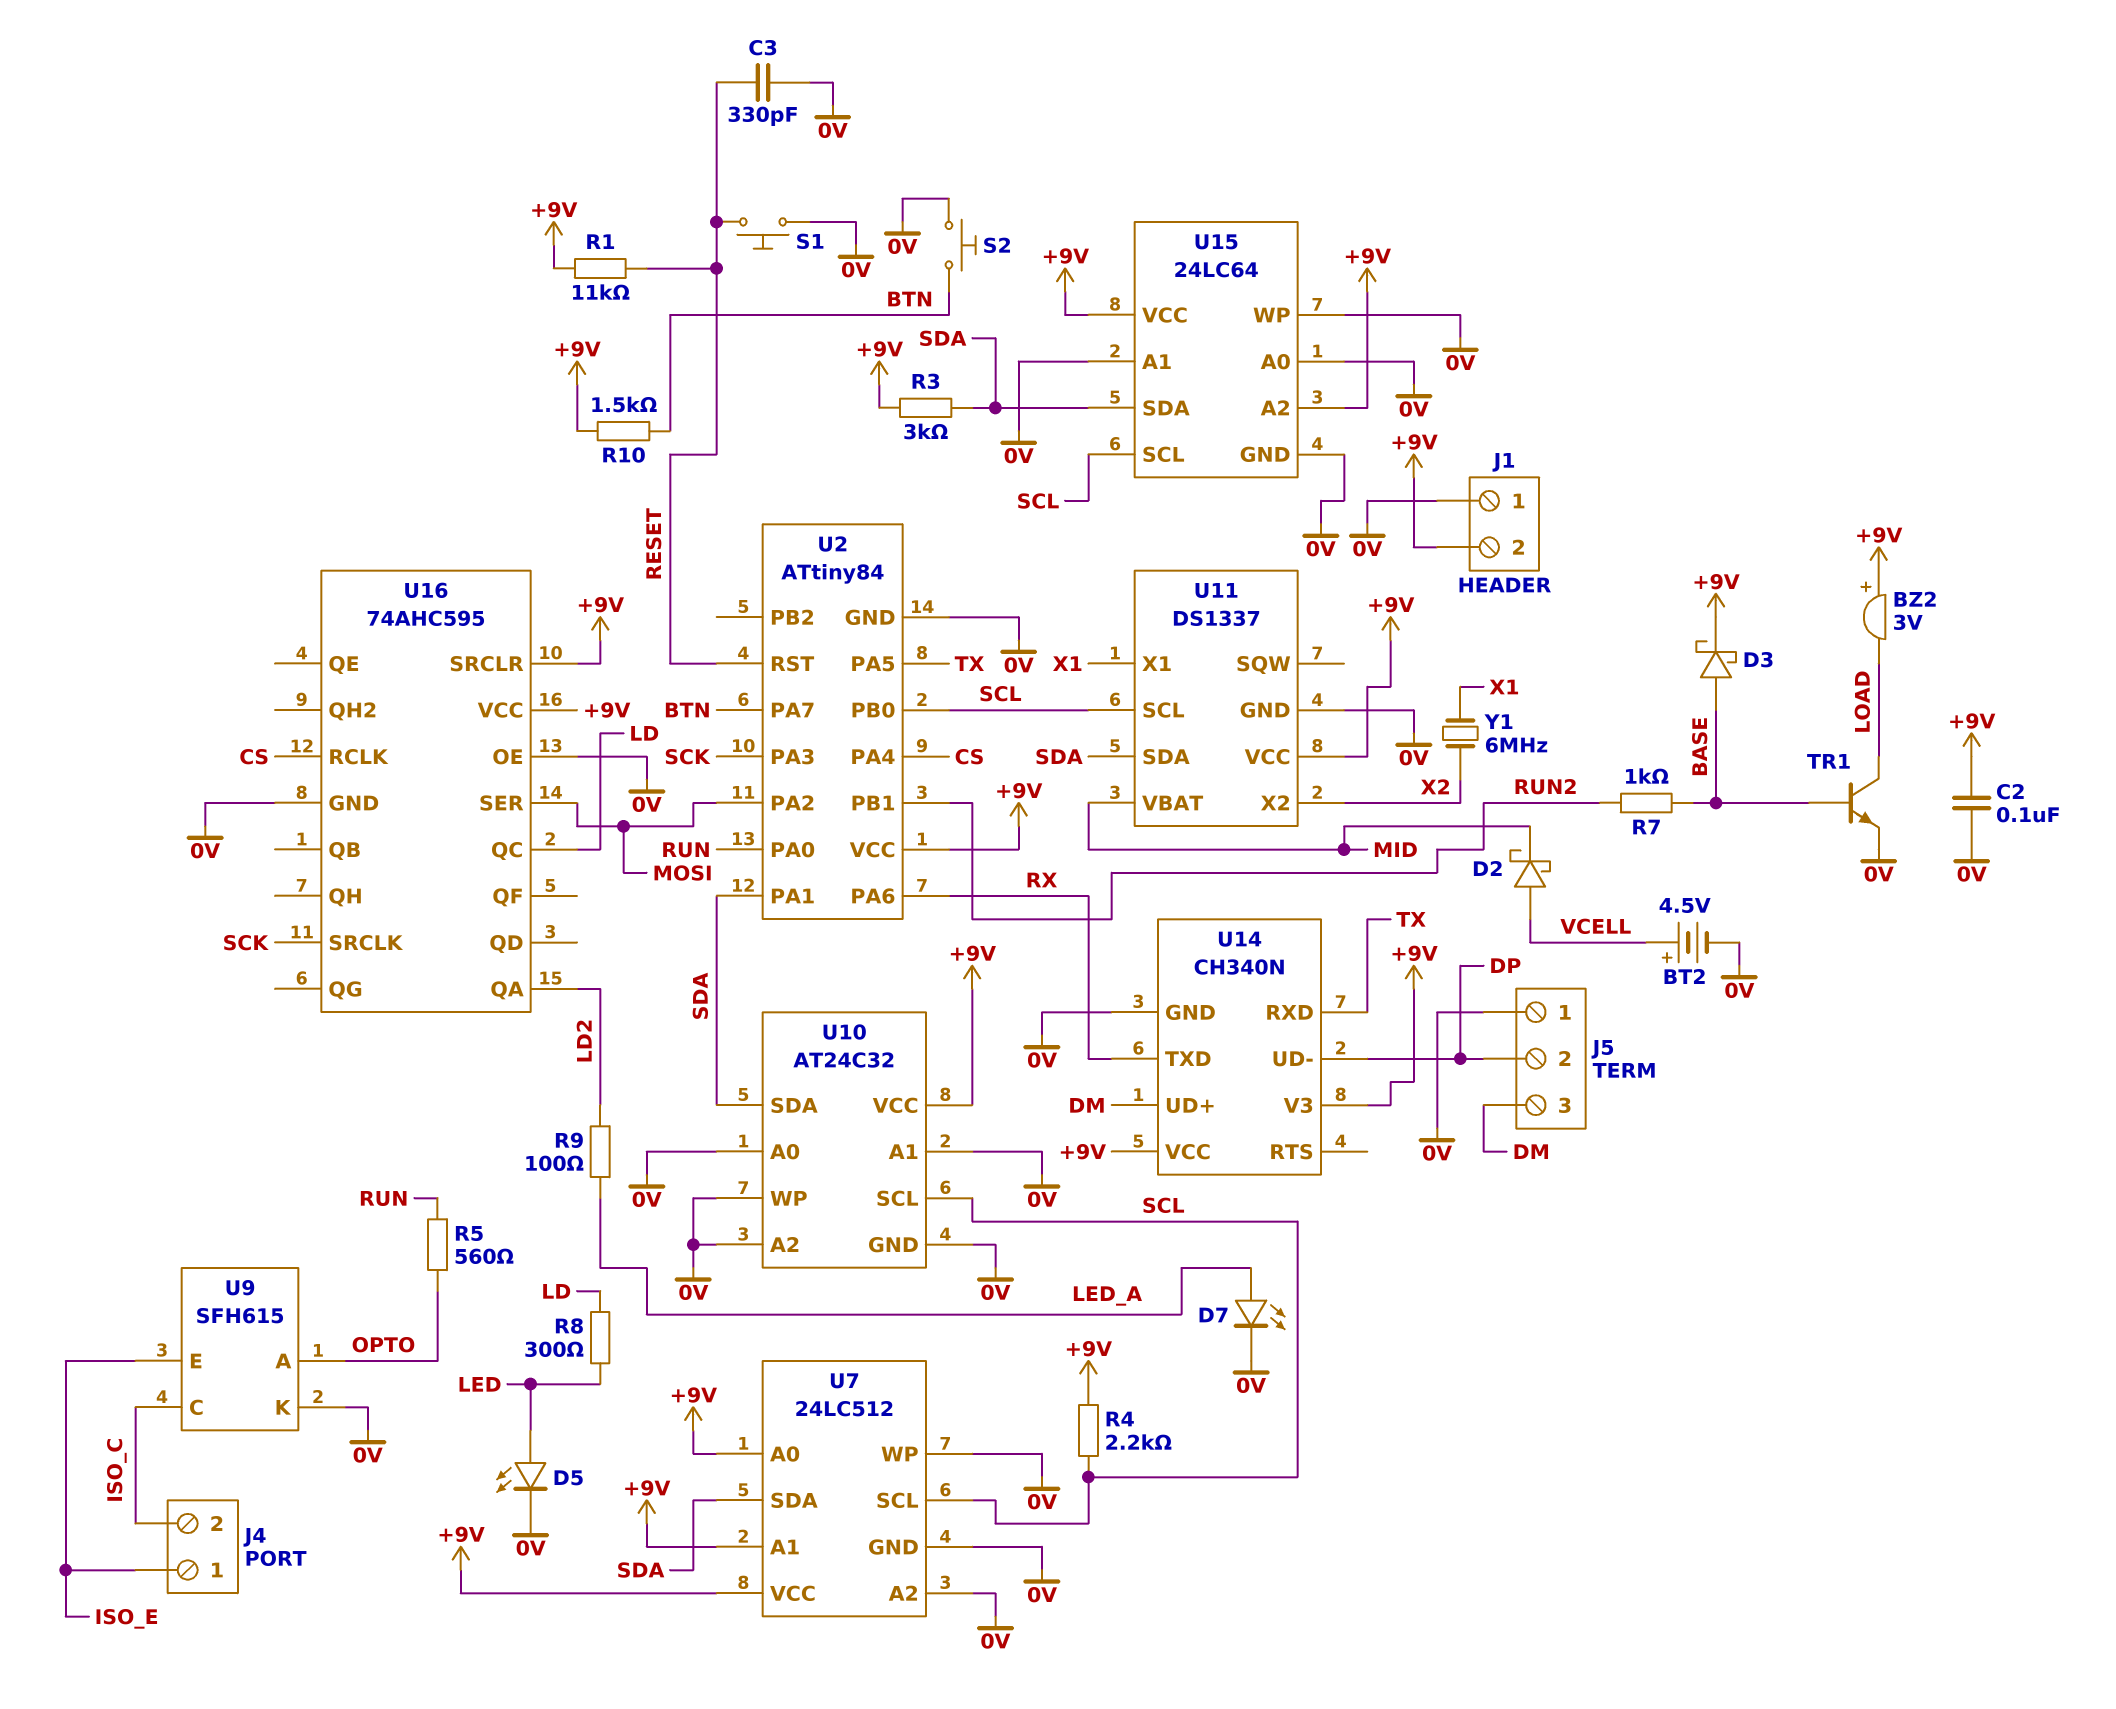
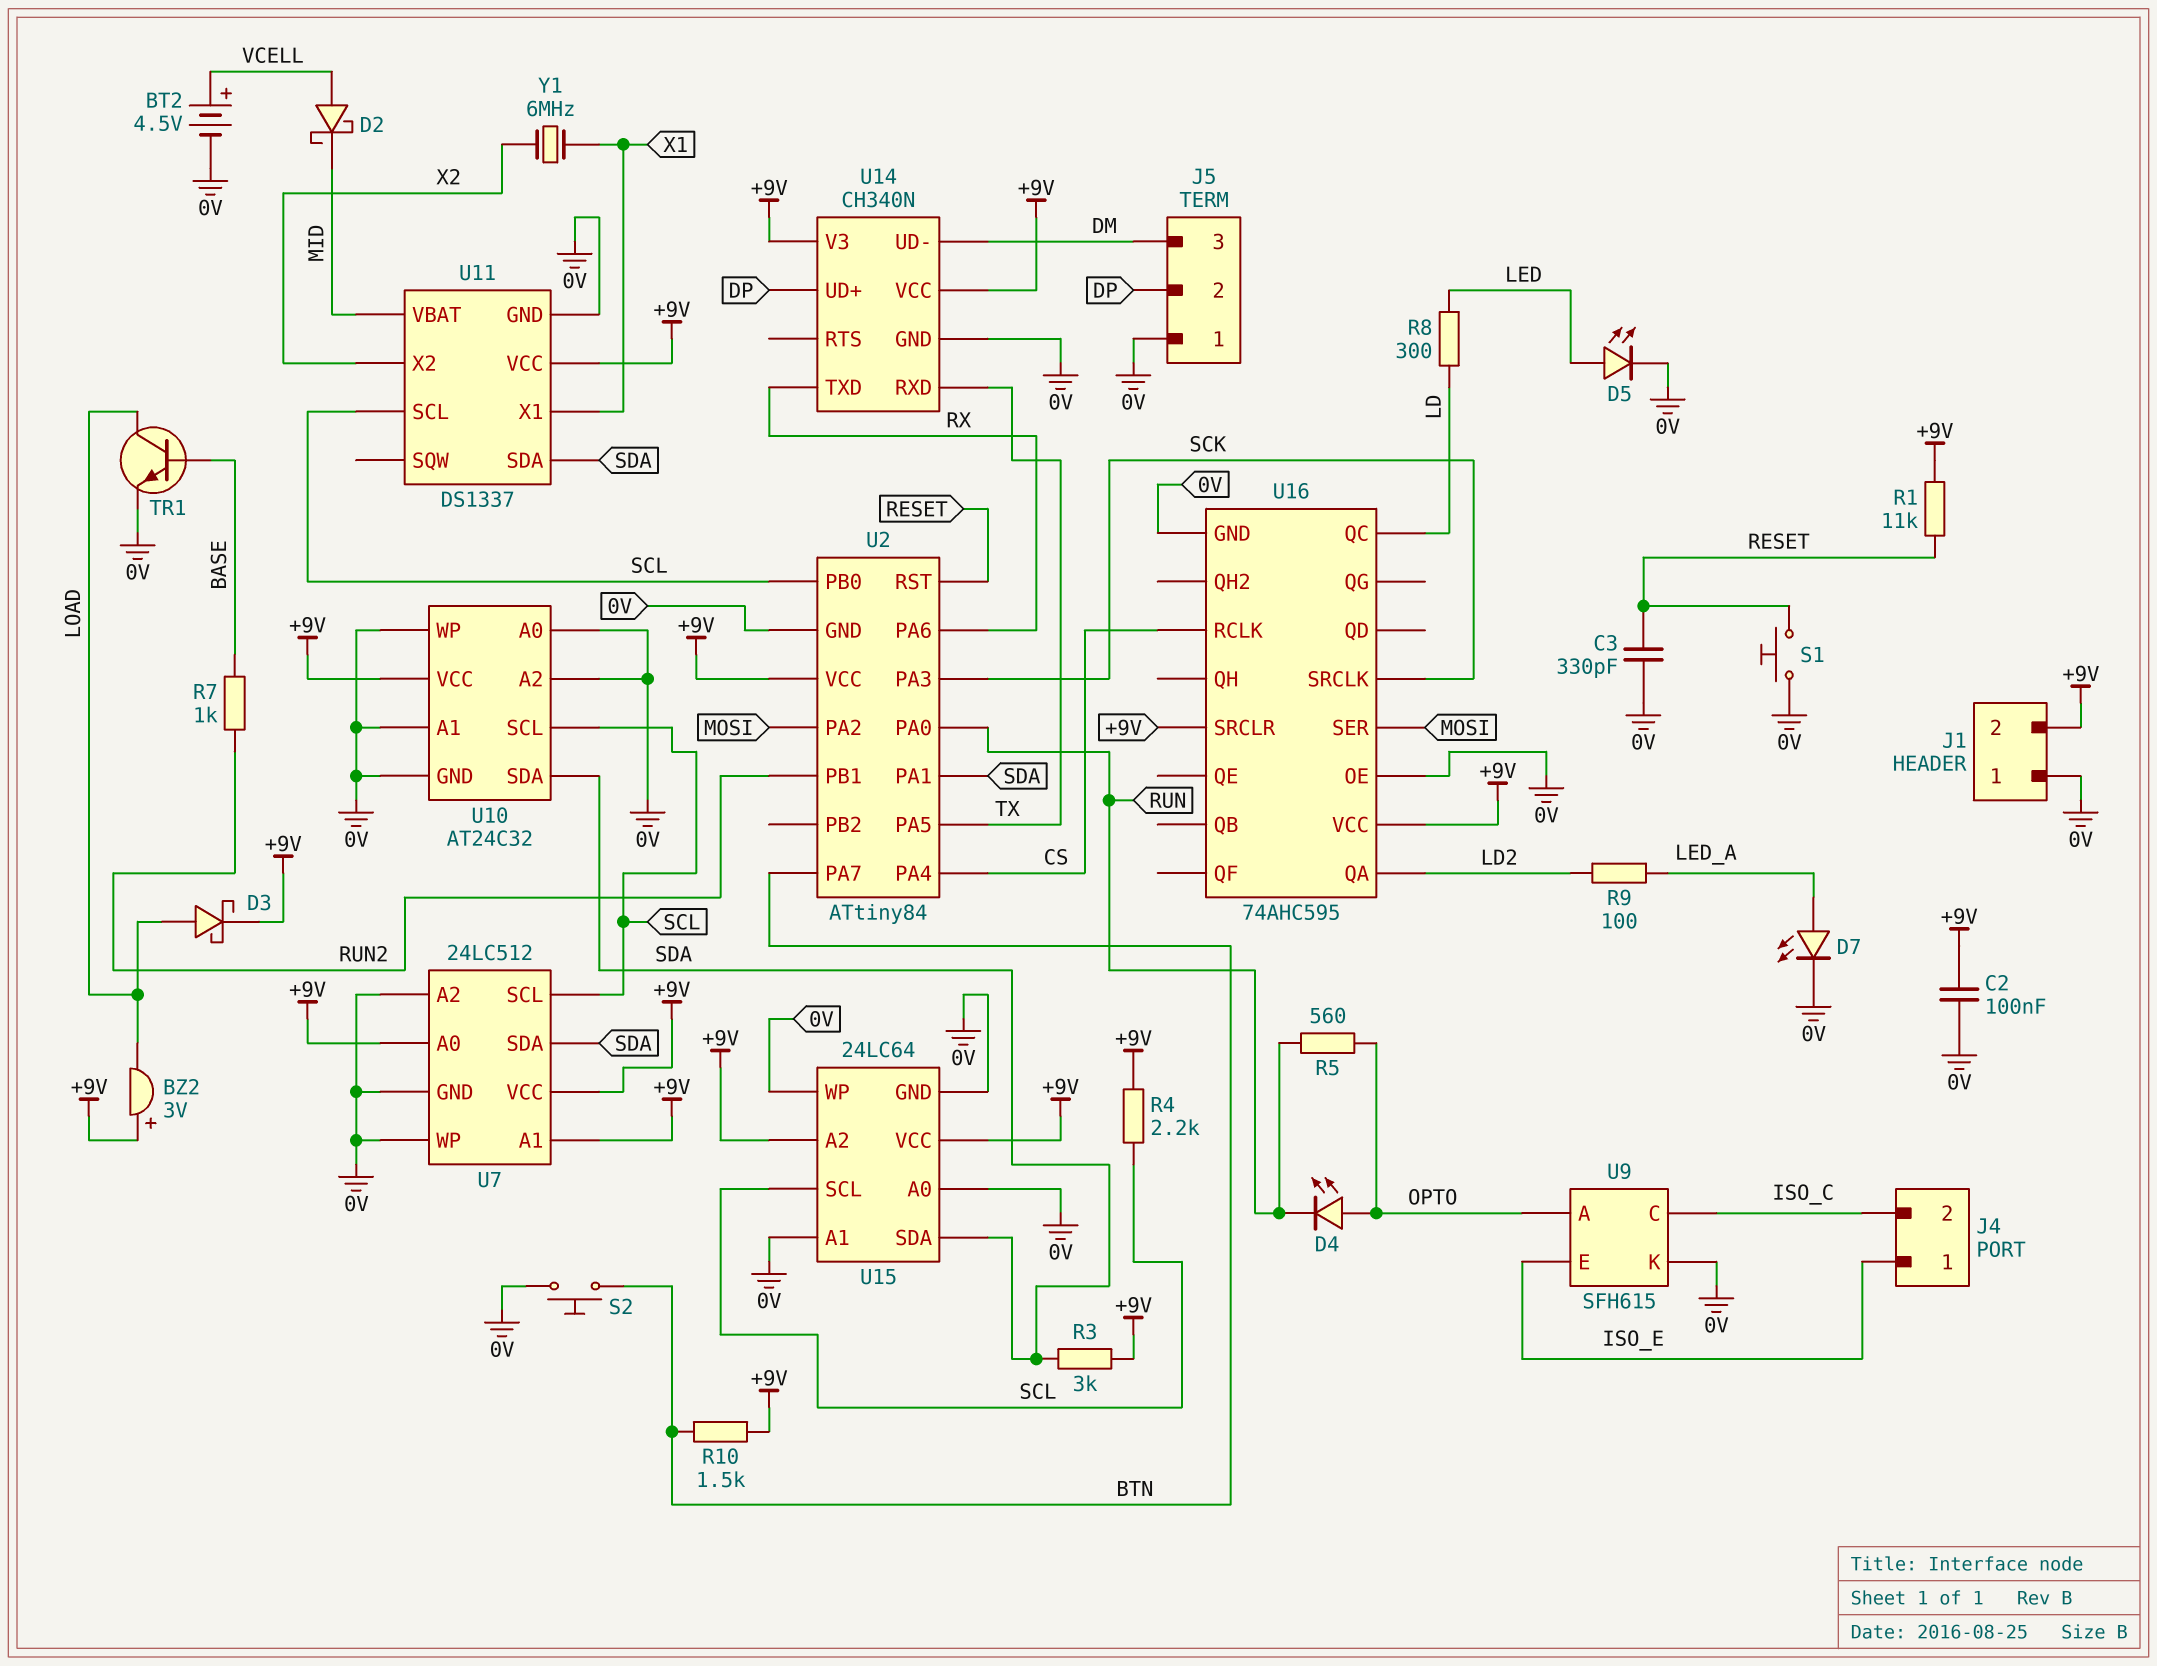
D3: schottky (A BASE, K +9V) -> schottky (A LOAD, K +9V)
D4: none -> LED (A OPTO, K RUN)
U14 pin UD+: DM -> DP
U14 pin UD-: DP -> DM

